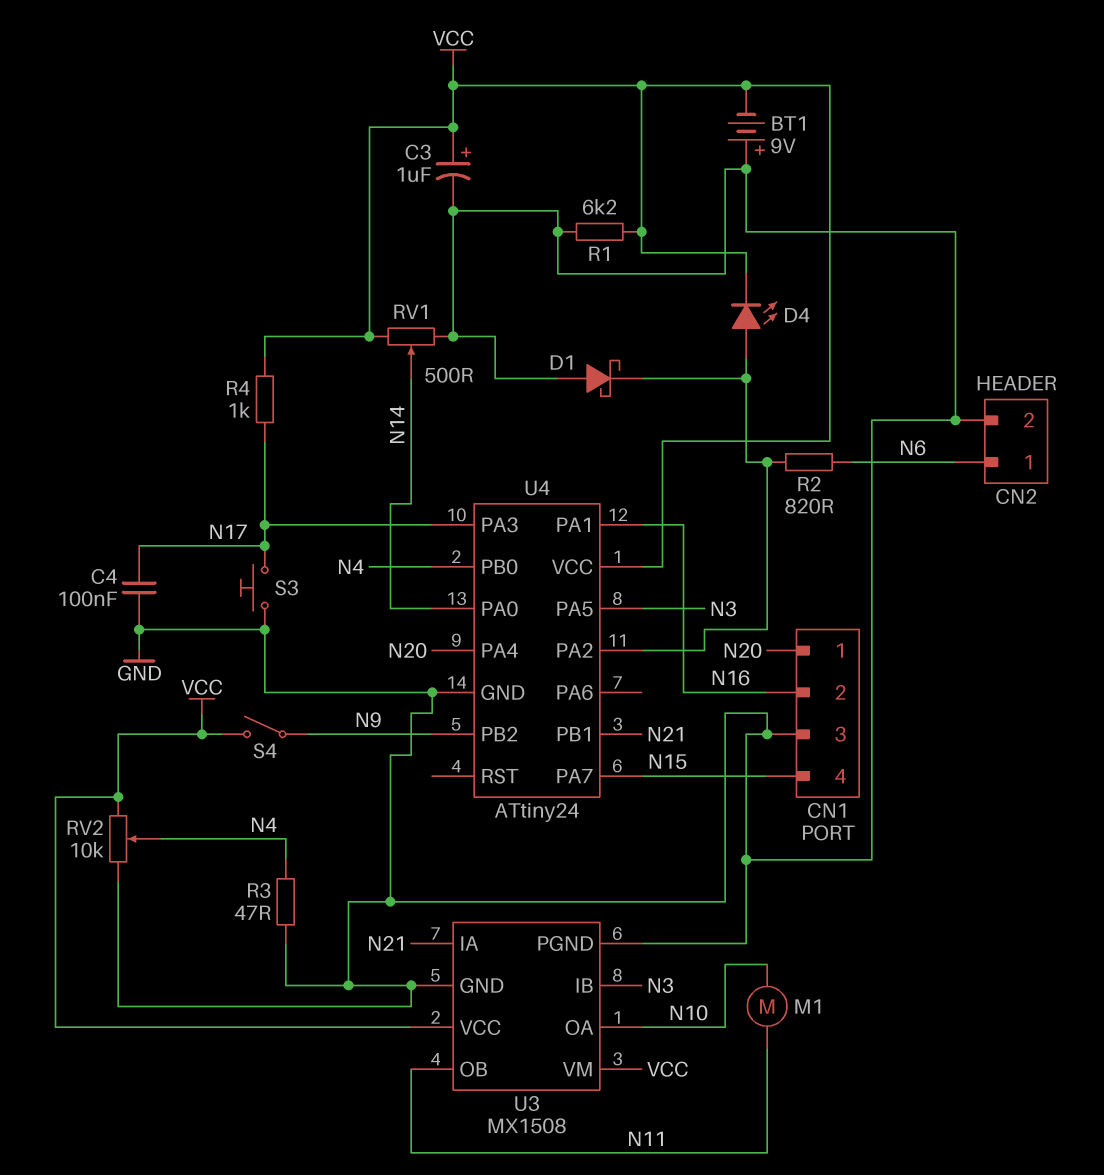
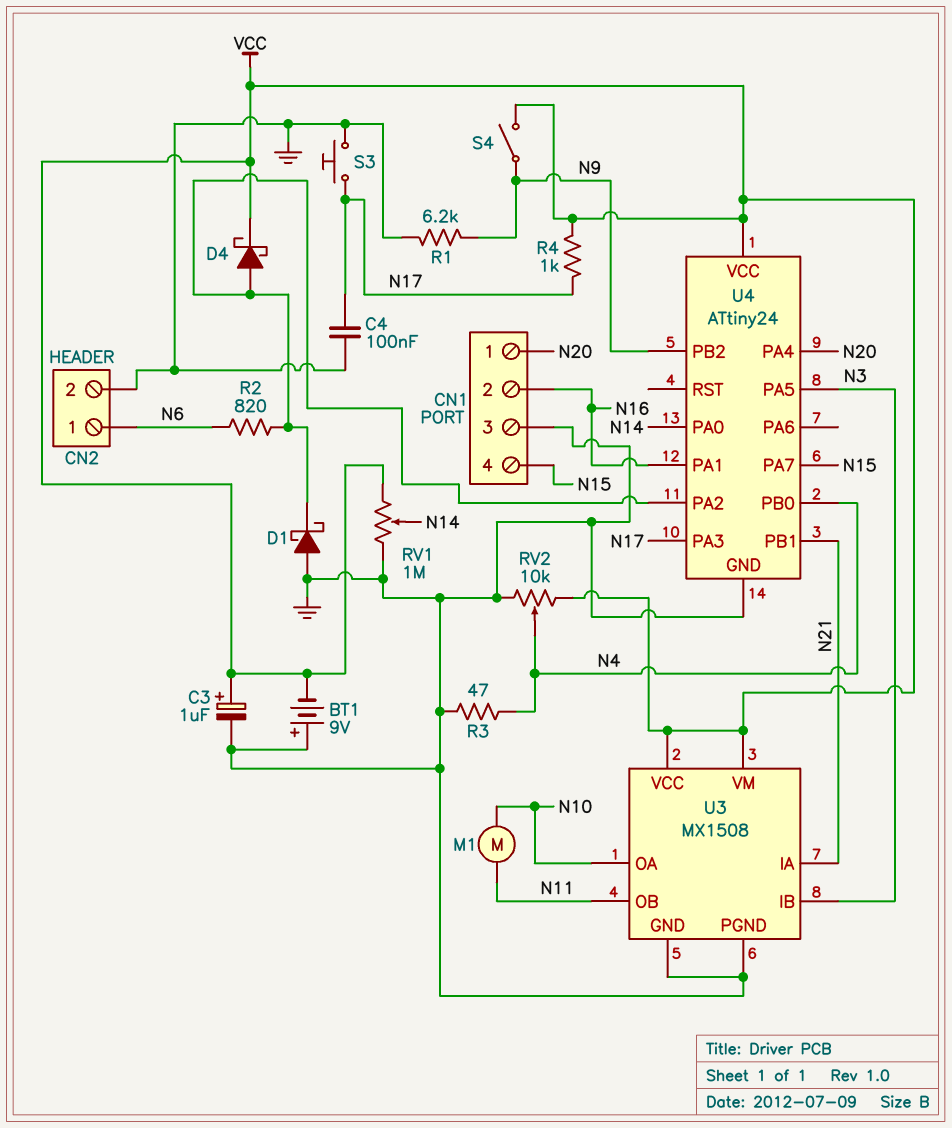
D4: LED (A U4/PA2, K VCC) -> schottky (A U4/PA2, K VCC)
R1: 6.2k (GND, VCC) -> 6.2k (GND, N9)
RV1: 500 (GND, VCC, wiper N14) -> 1M (GND, VCC, wiper N14)

